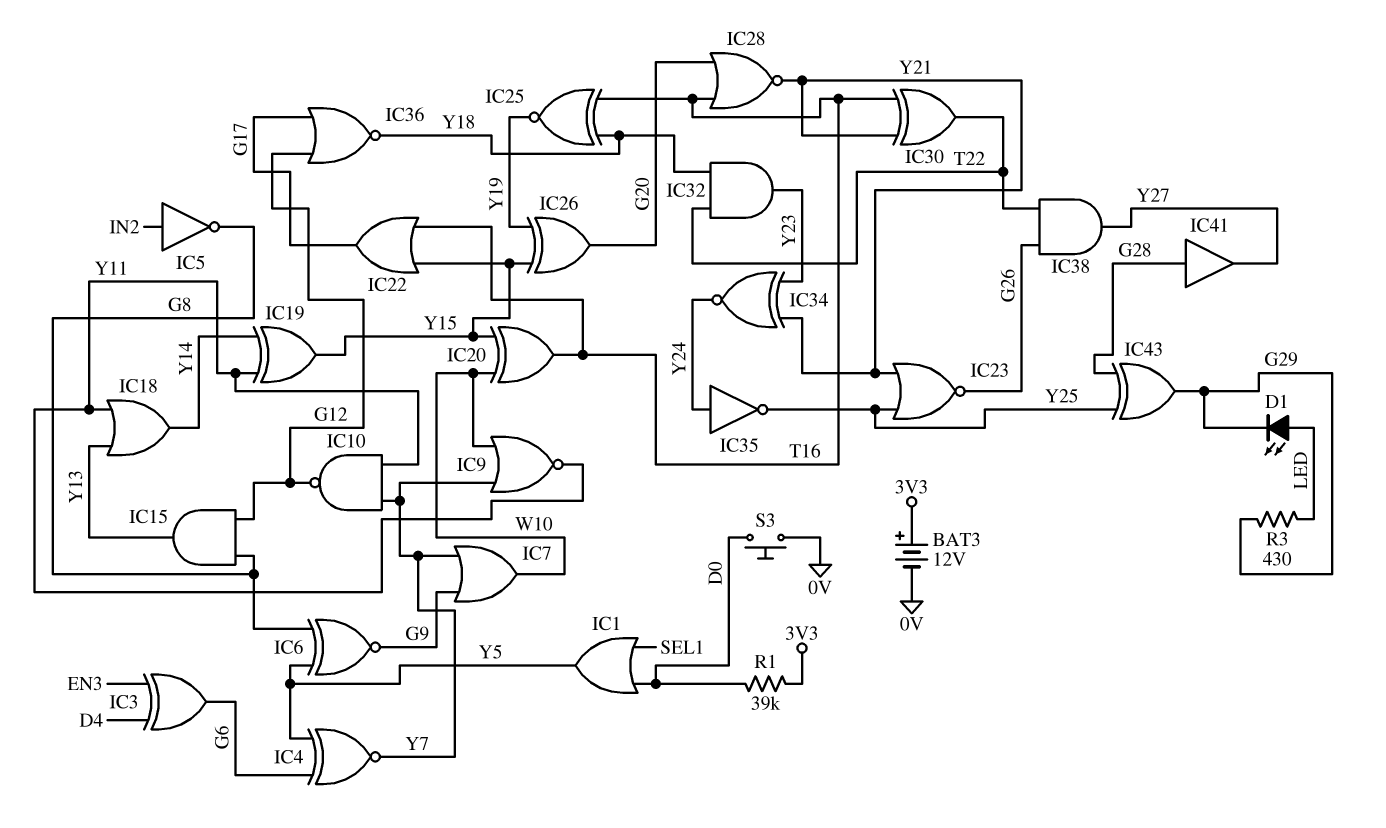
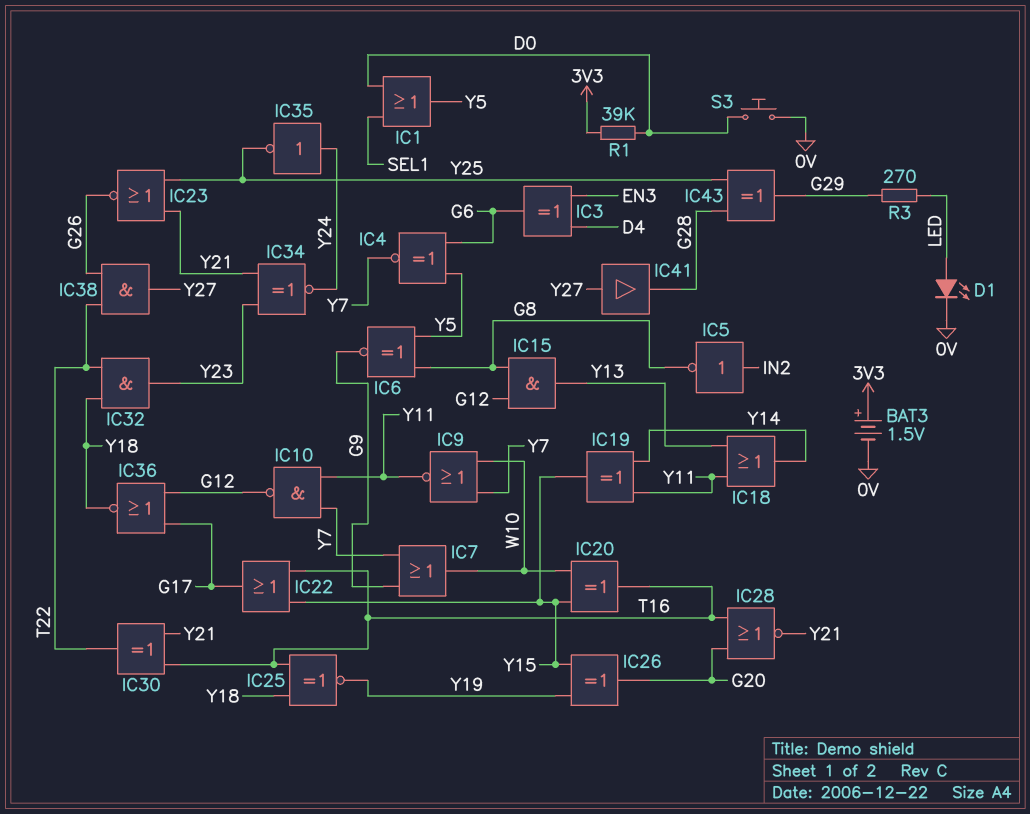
BAT3: 12V (plus 3V3, minus 0V) -> 1.5V (plus 3V3, minus 0V)
D1: LED (A LED, K G29) -> LED (A LED, K 0V)
IC41: buffer (in G28, out Y27) -> buffer (in Y27, out G28)
R3: 430 (G29, LED) -> 270 (G29, LED)

